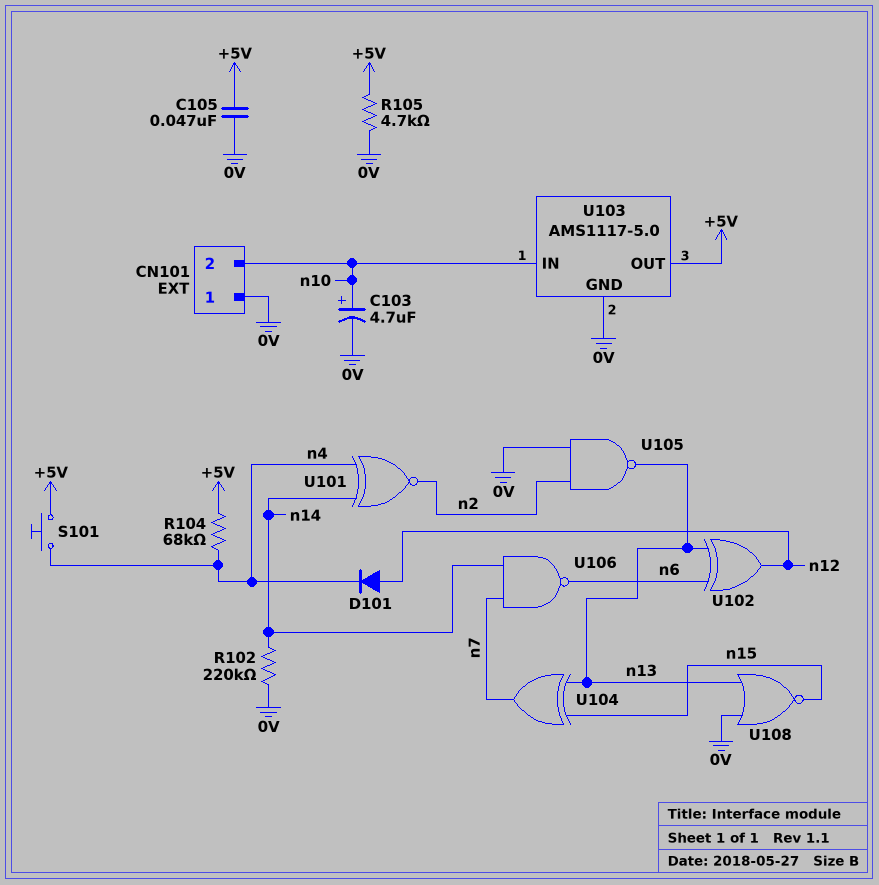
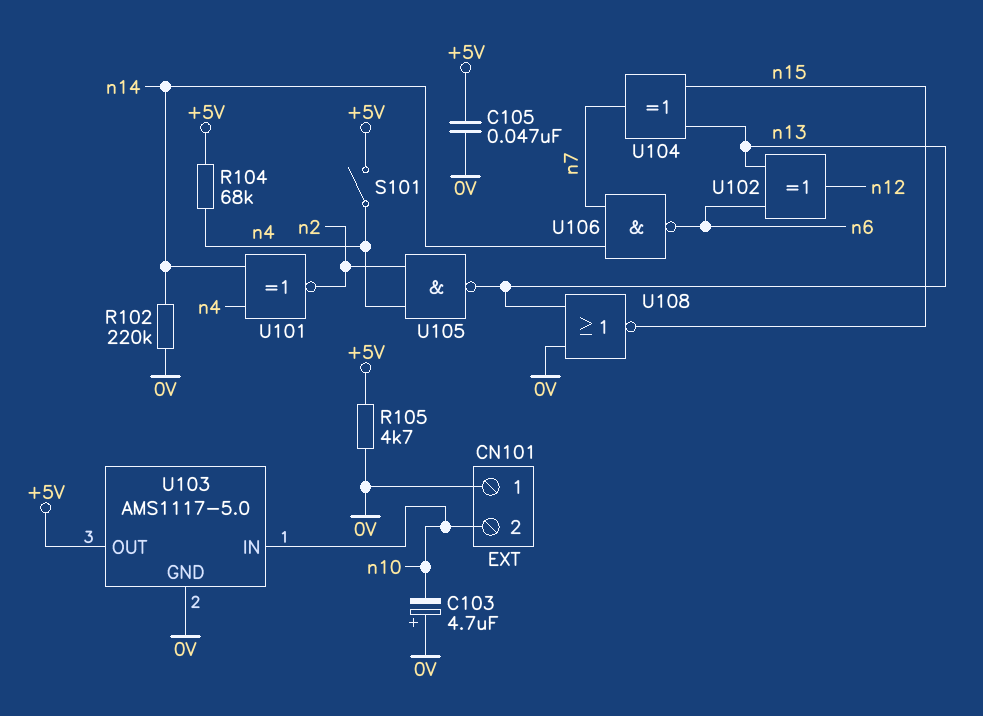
C103: 4.7uF (plus n10, minus 0V) -> 4.7uF (plus 0V, minus n10)
D101: diode (A n12, K n4) -> none
S101: button (+5V, n4) -> switch (+5V, n4)
U105: NAND (in 0V, in n2, out n13) -> NAND (in n2, in n4, out n13)

